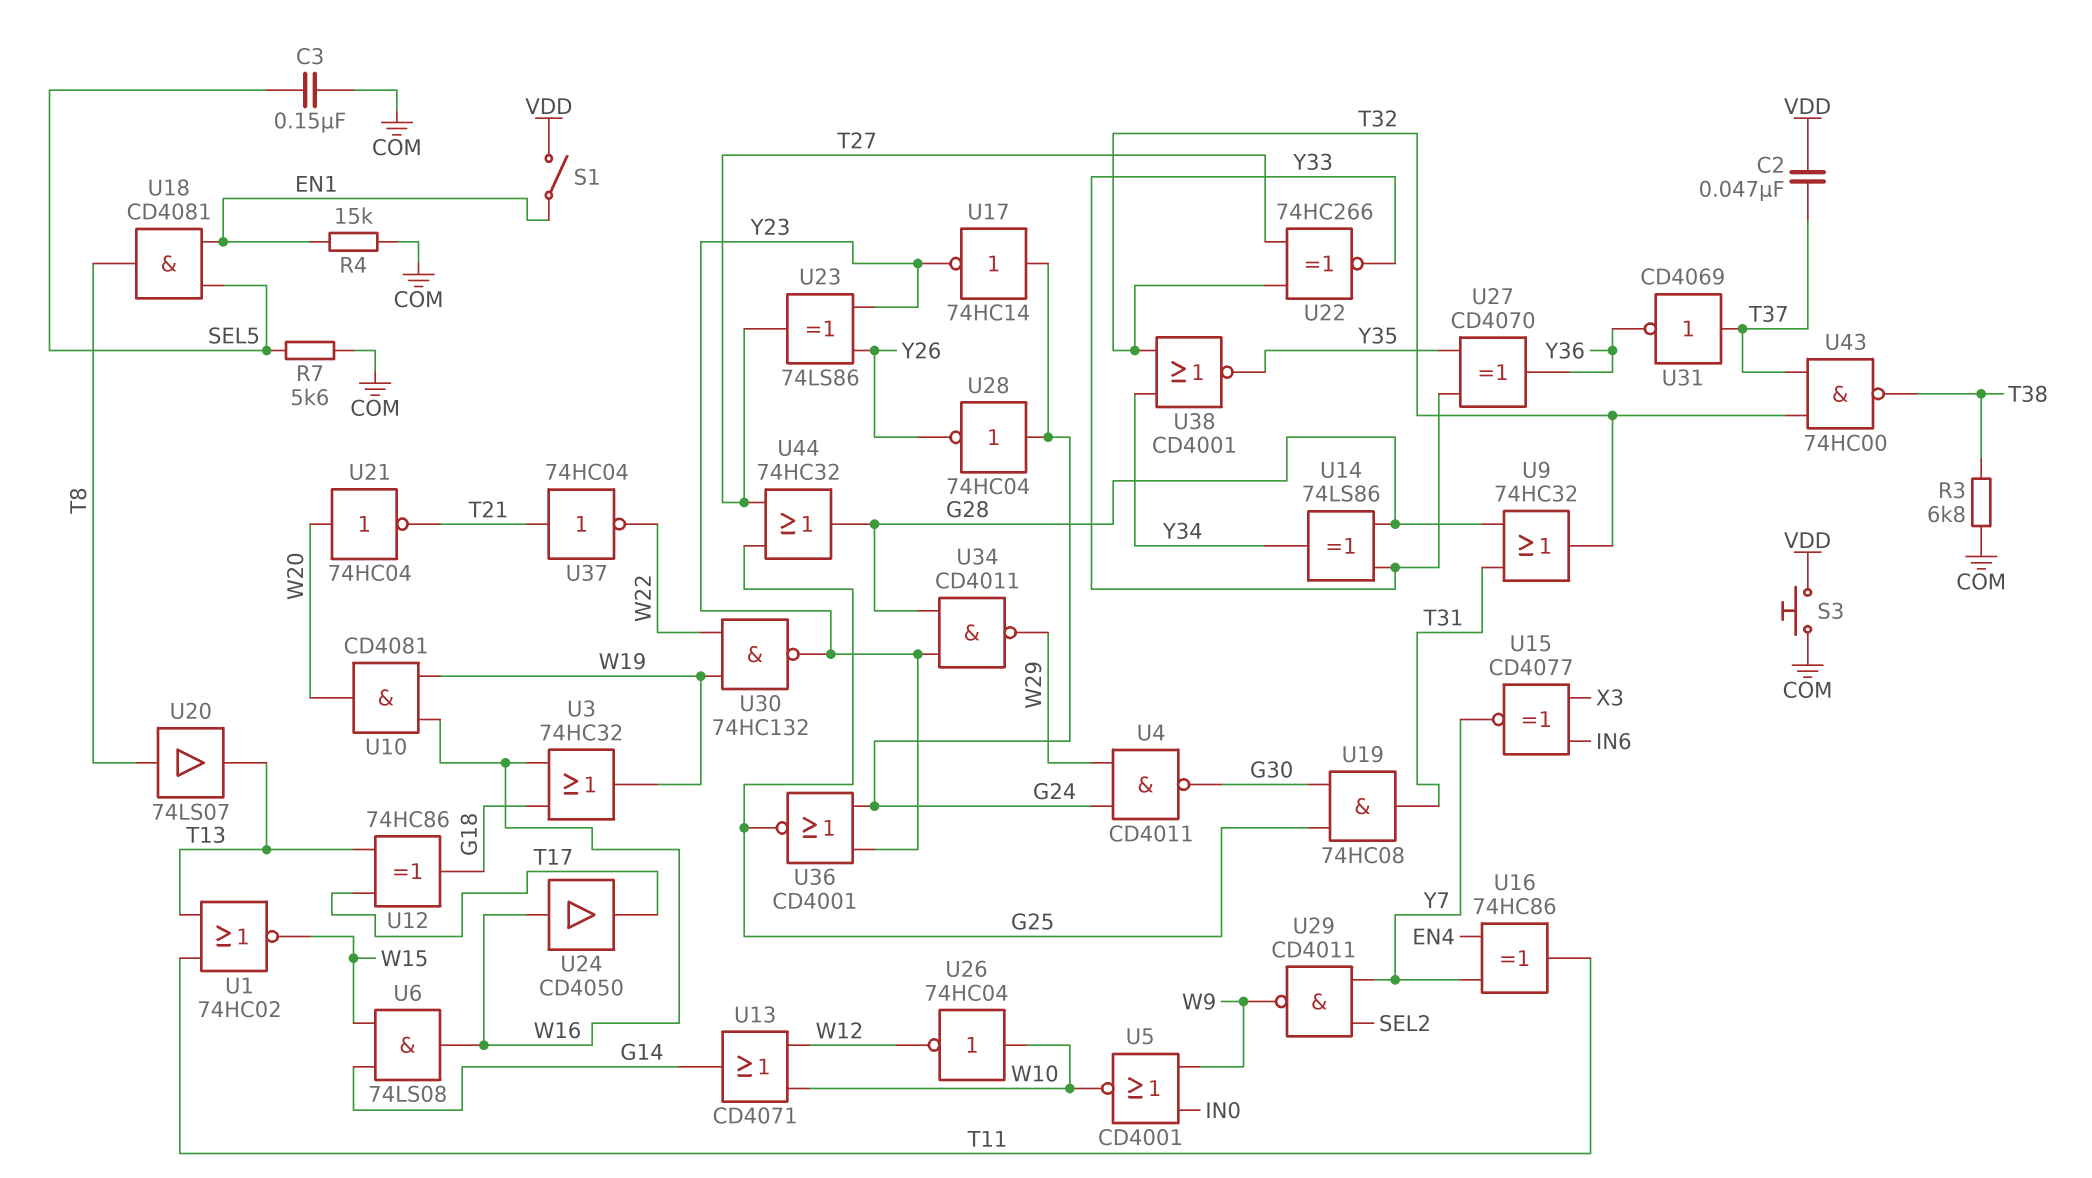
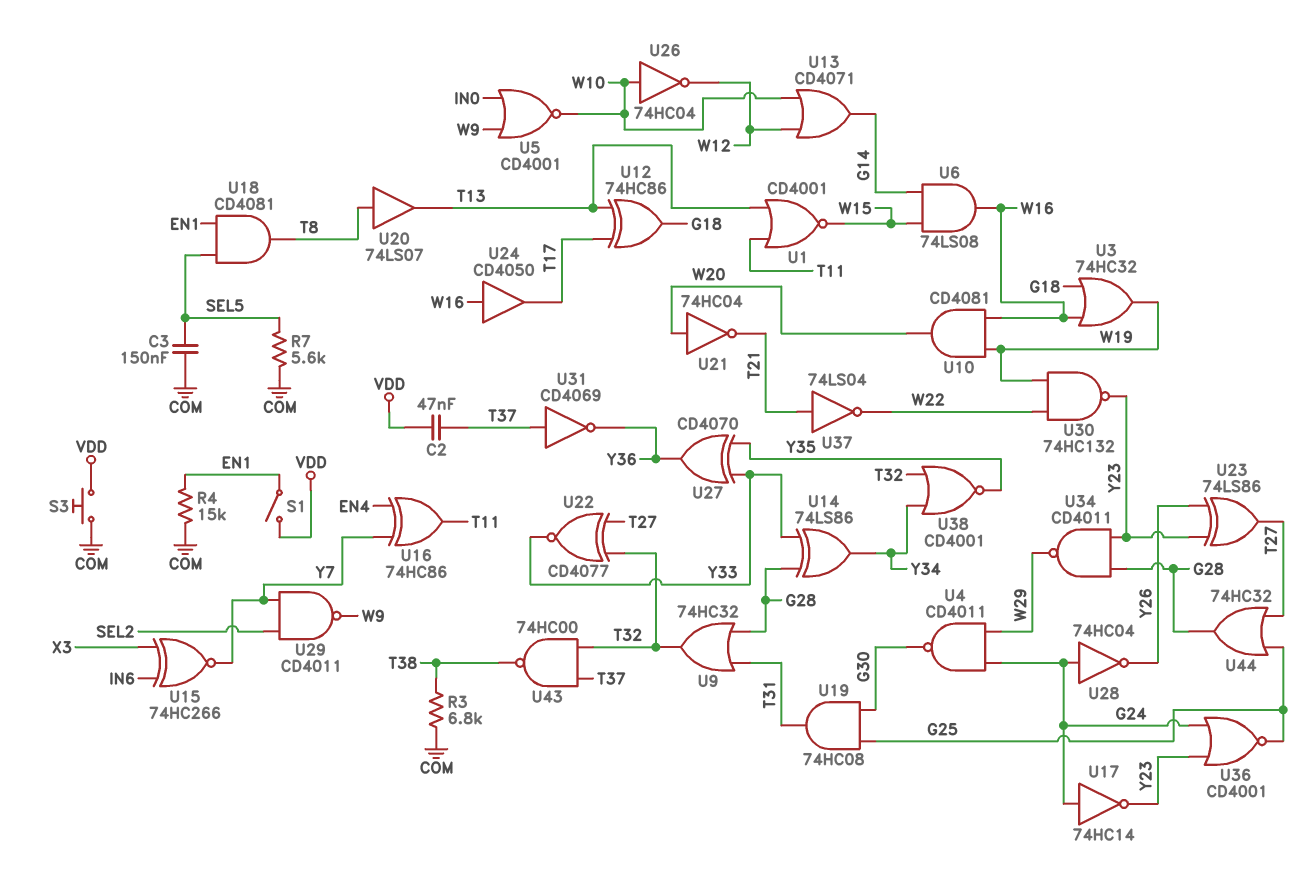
U1: NOR 74HC02 (in T11, in T13, out W15) -> NOR CD4001 (in T11, in T13, out W15)
U15: XNOR CD4077 (in IN6, in X3, out Y7) -> XNOR 74HC266 (in IN6, in X3, out Y7)
U22: XNOR 74HC266 (in T27, in T32, out Y33) -> XNOR CD4077 (in T27, in T32, out Y33)
U37: NOT 74HC04 (in T21, out W22) -> NOT 74LS04 (in T21, out W22)

